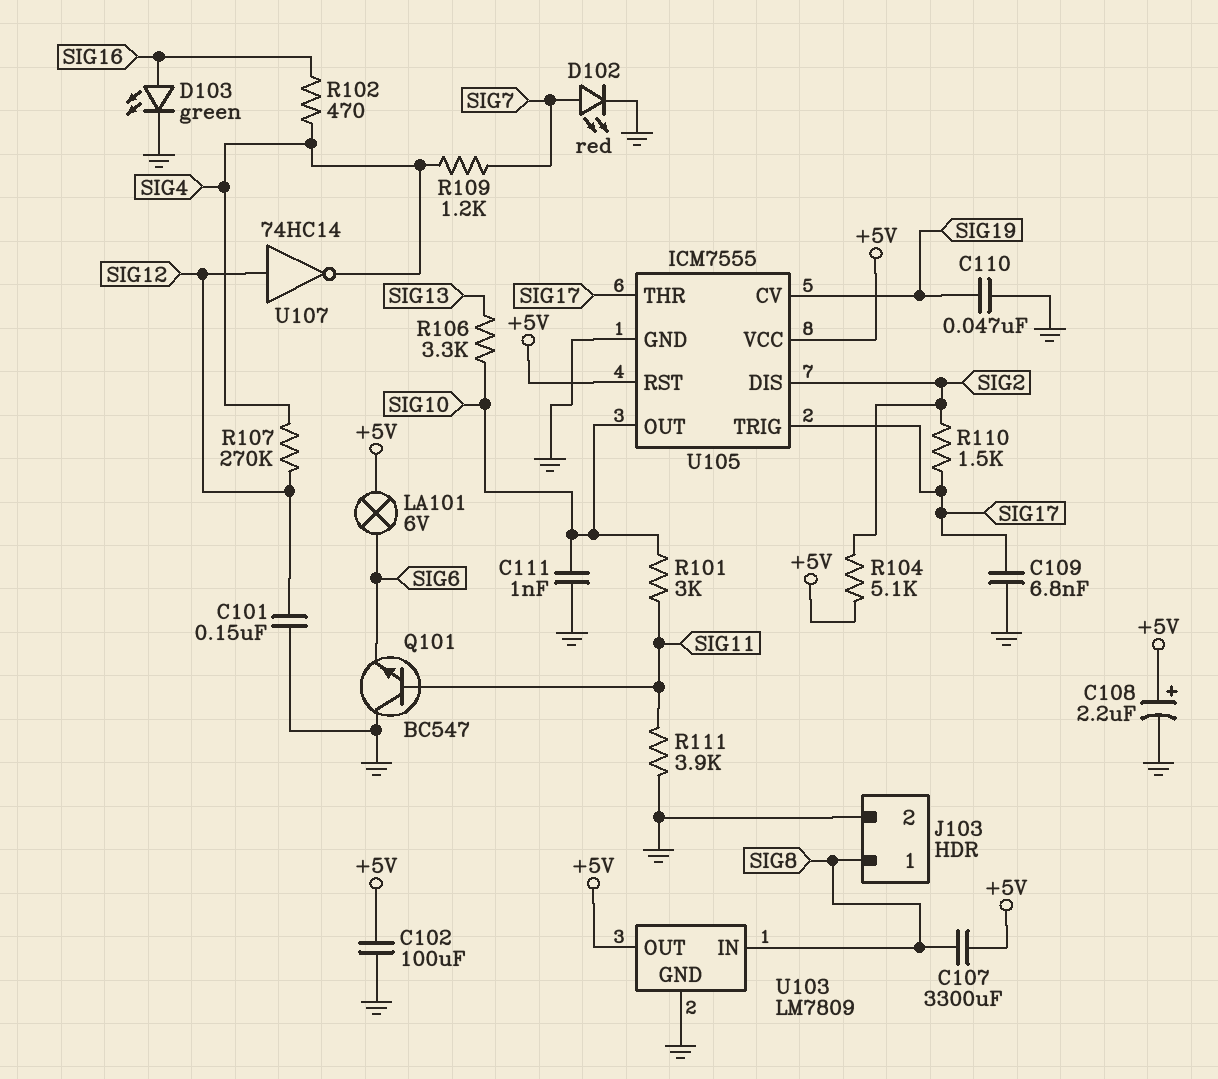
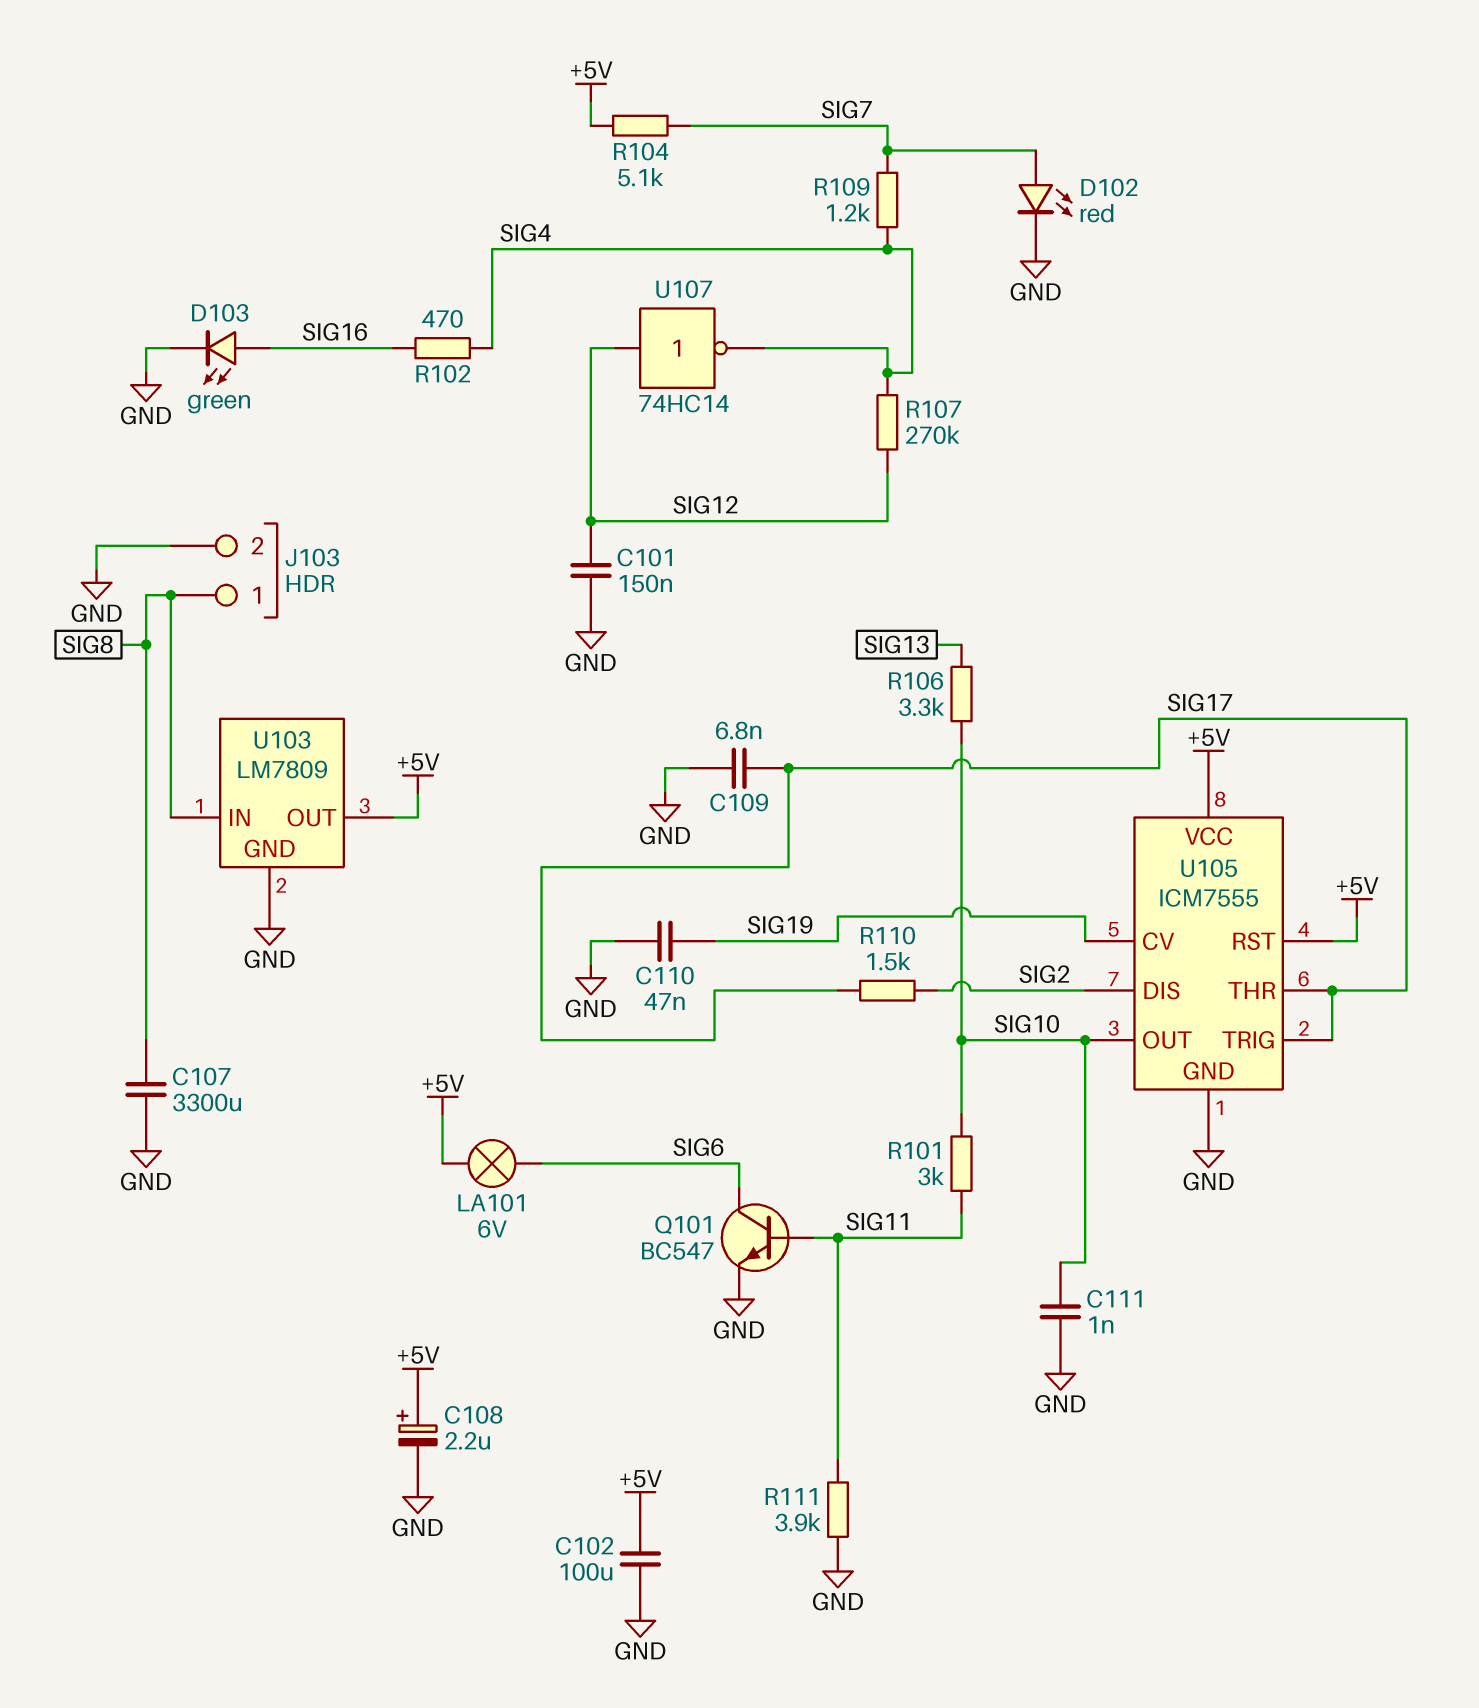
C107: 3300uF (+5V, SIG8) -> 3300uF (GND, SIG8)
Q101: NPN BC547 (B SIG11, C GND, E SIG6) -> NPN BC547 (B SIG11, C SIG6, E GND)
R104: 5.1k (+5V, SIG2) -> 5.1k (+5V, SIG7)

